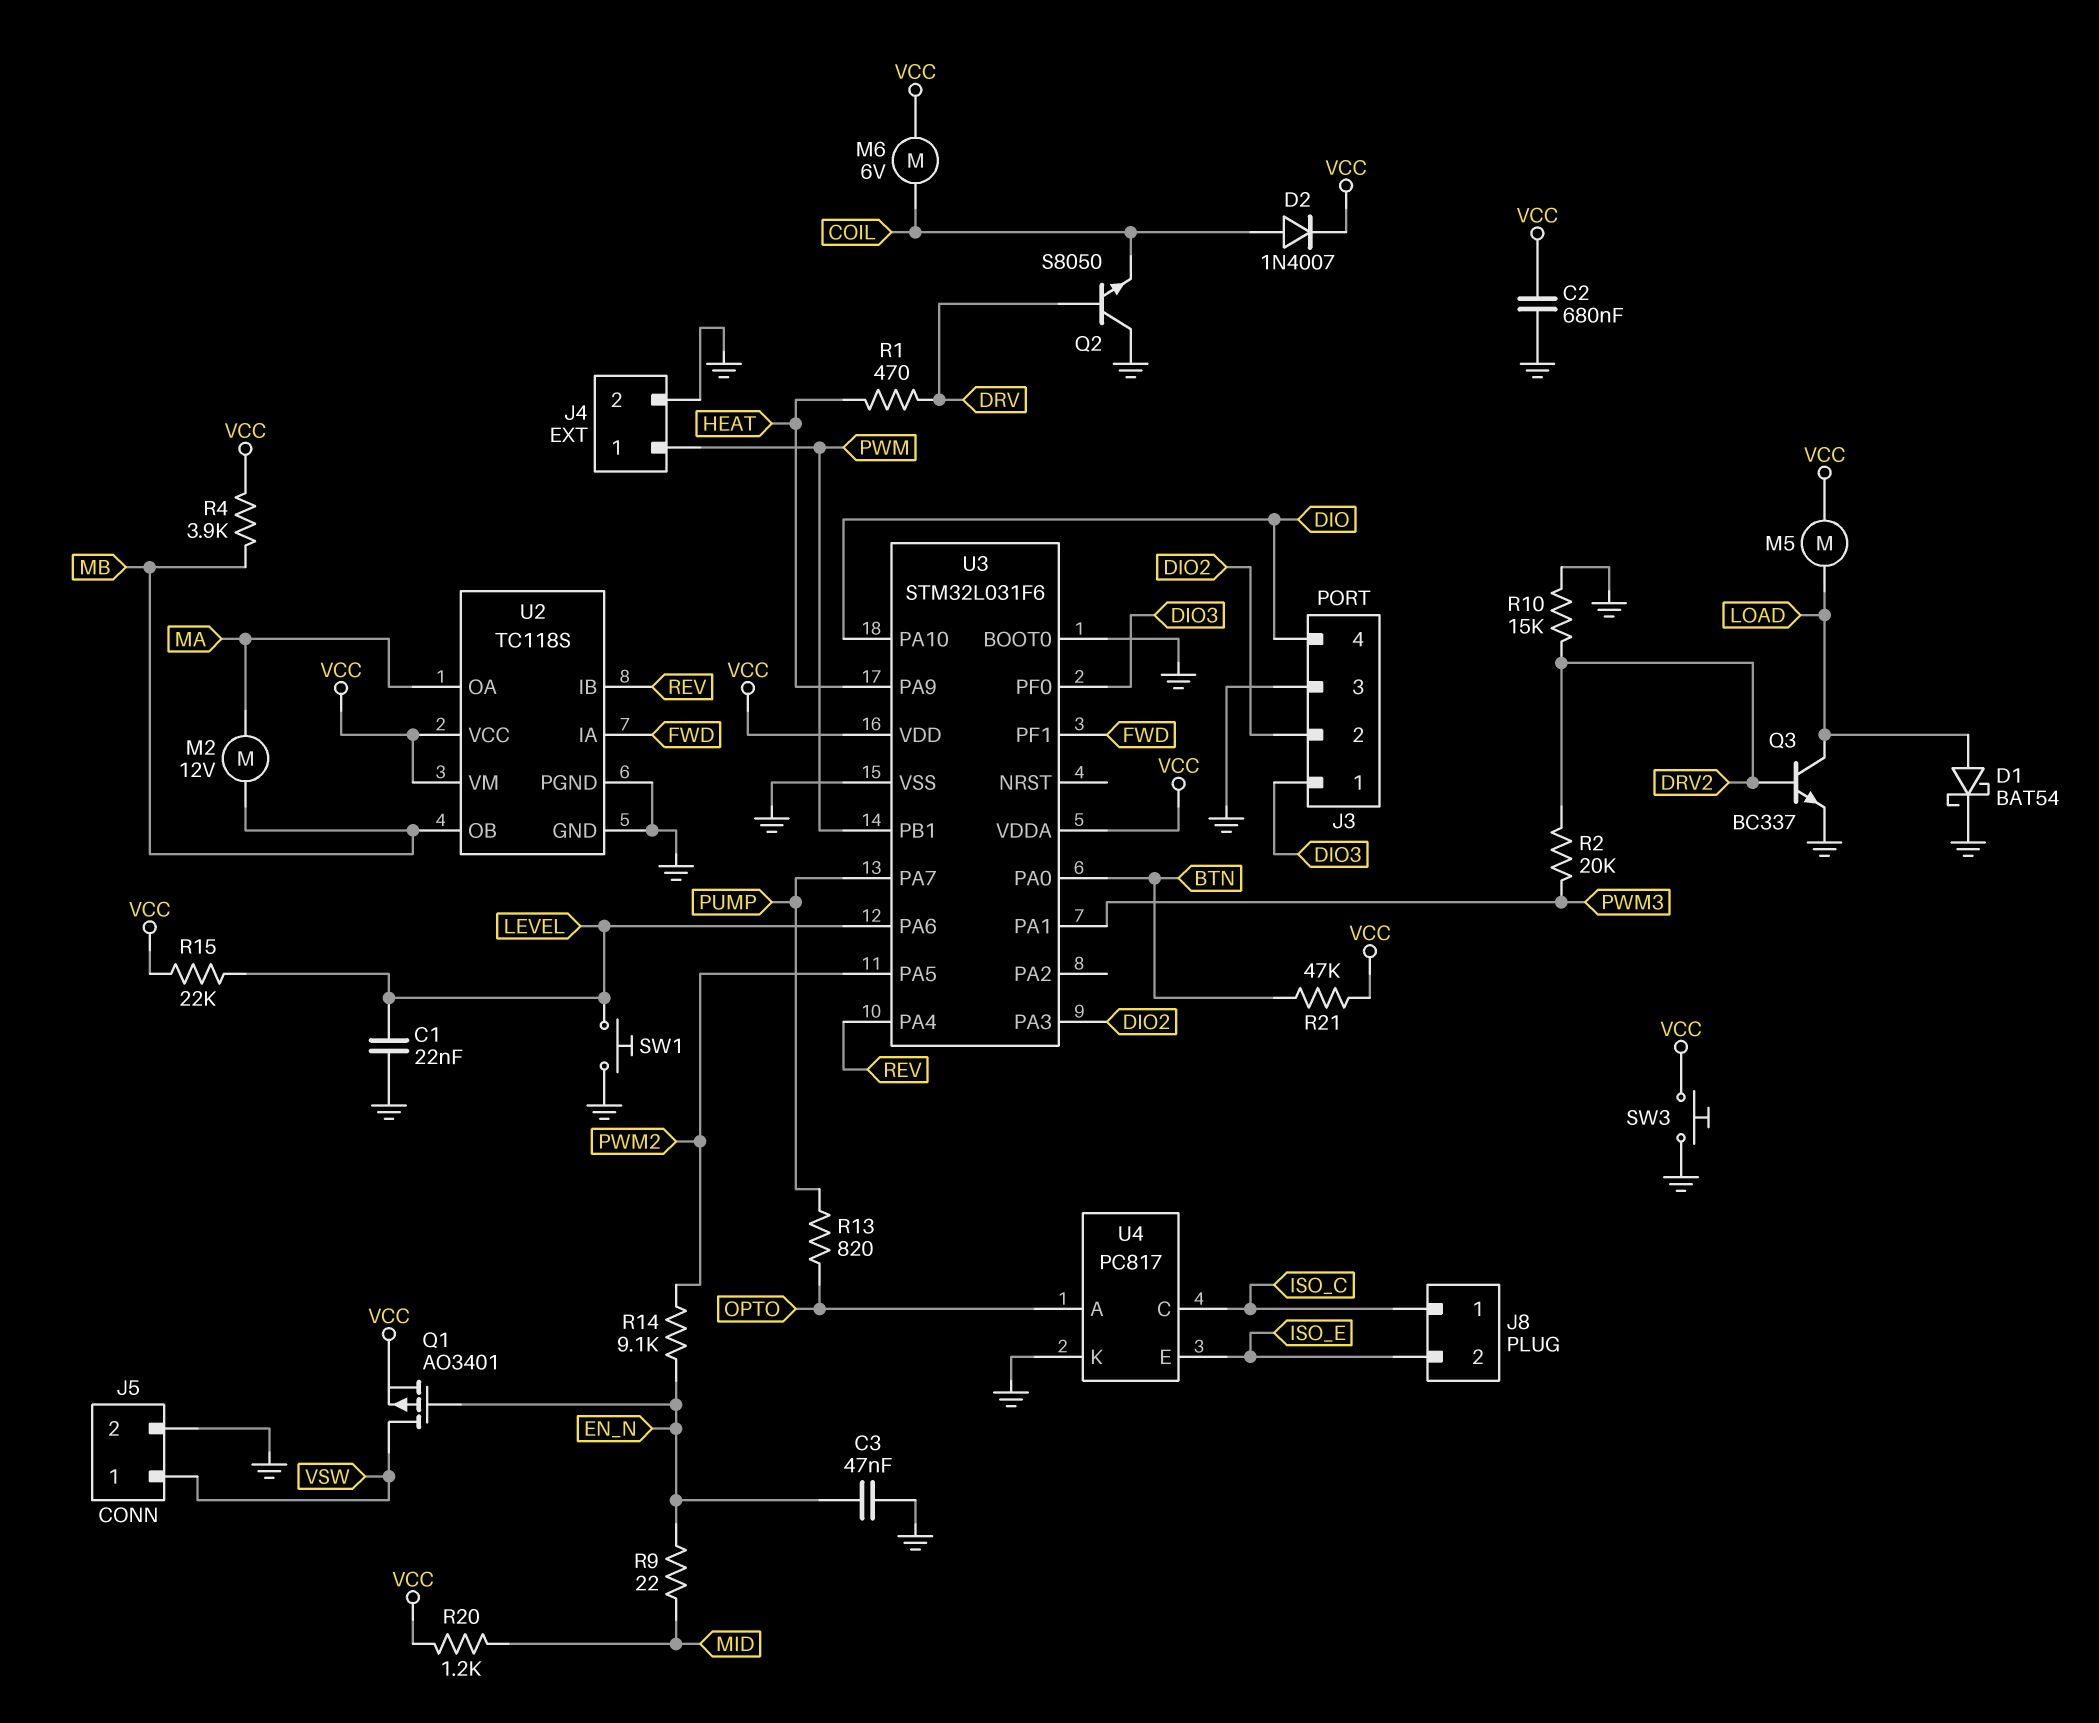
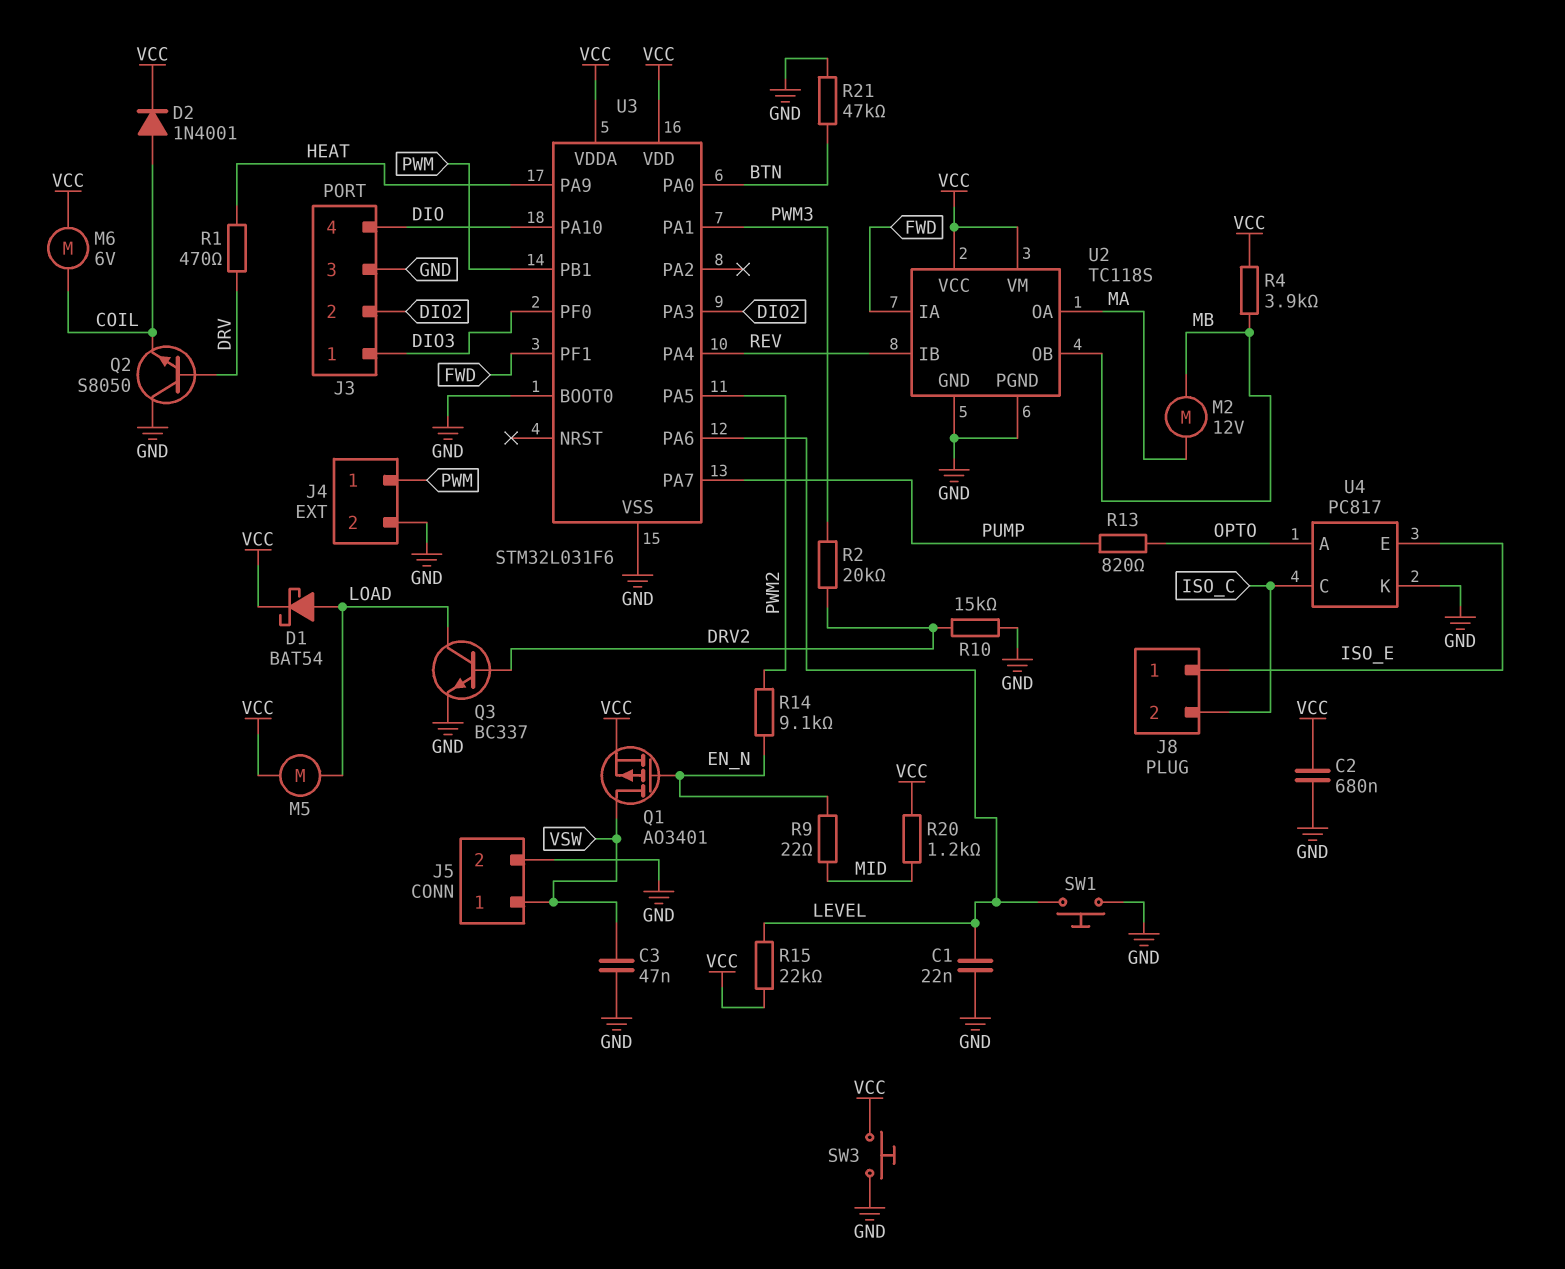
C3: 47nF (EN_N, GND) -> 47nF (GND, VSW)
D1: schottky BAT54 (A LOAD, K GND) -> schottky BAT54 (A LOAD, K VCC)
D2: diode 1N4007 (A COIL, K VCC) -> diode 1N4001 (A COIL, K VCC)
J8 pin 1: ISO_C -> ISO_E
J8 pin 2: ISO_E -> ISO_C
R21: 47k (BTN, VCC) -> 47k (BTN, GND)

